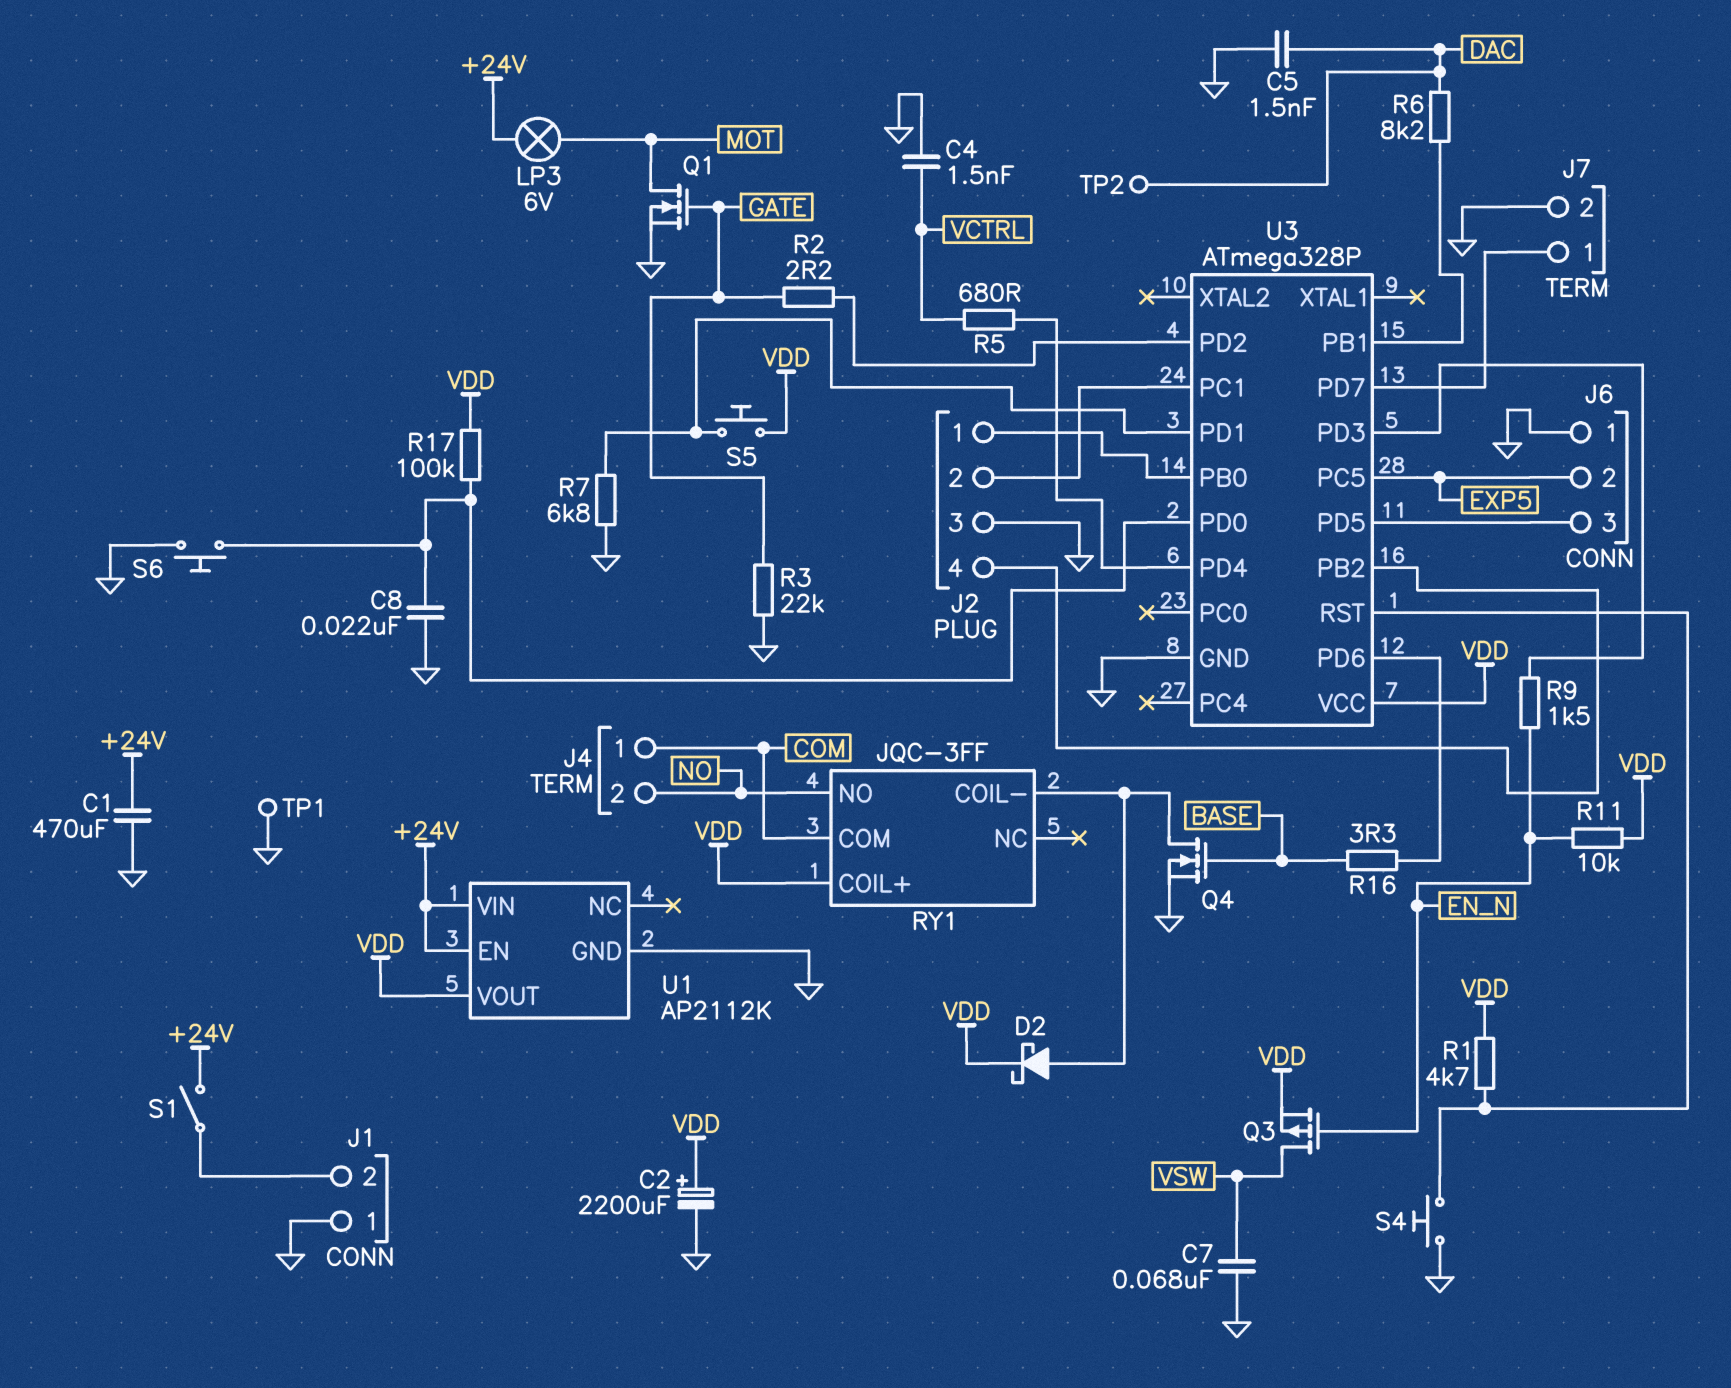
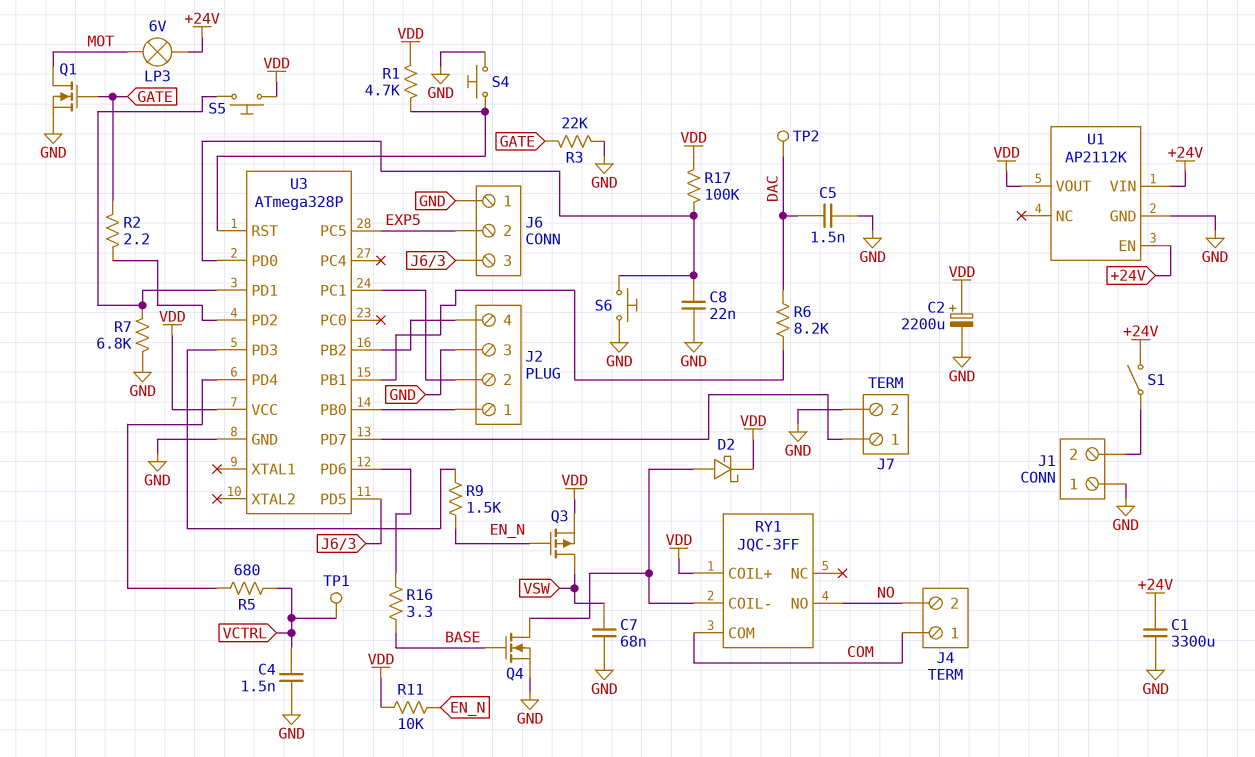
C1: 470uF (+24V, GND) -> 3300uF (+24V, GND)
TP1: test point (GND) -> test point (VCTRL)

